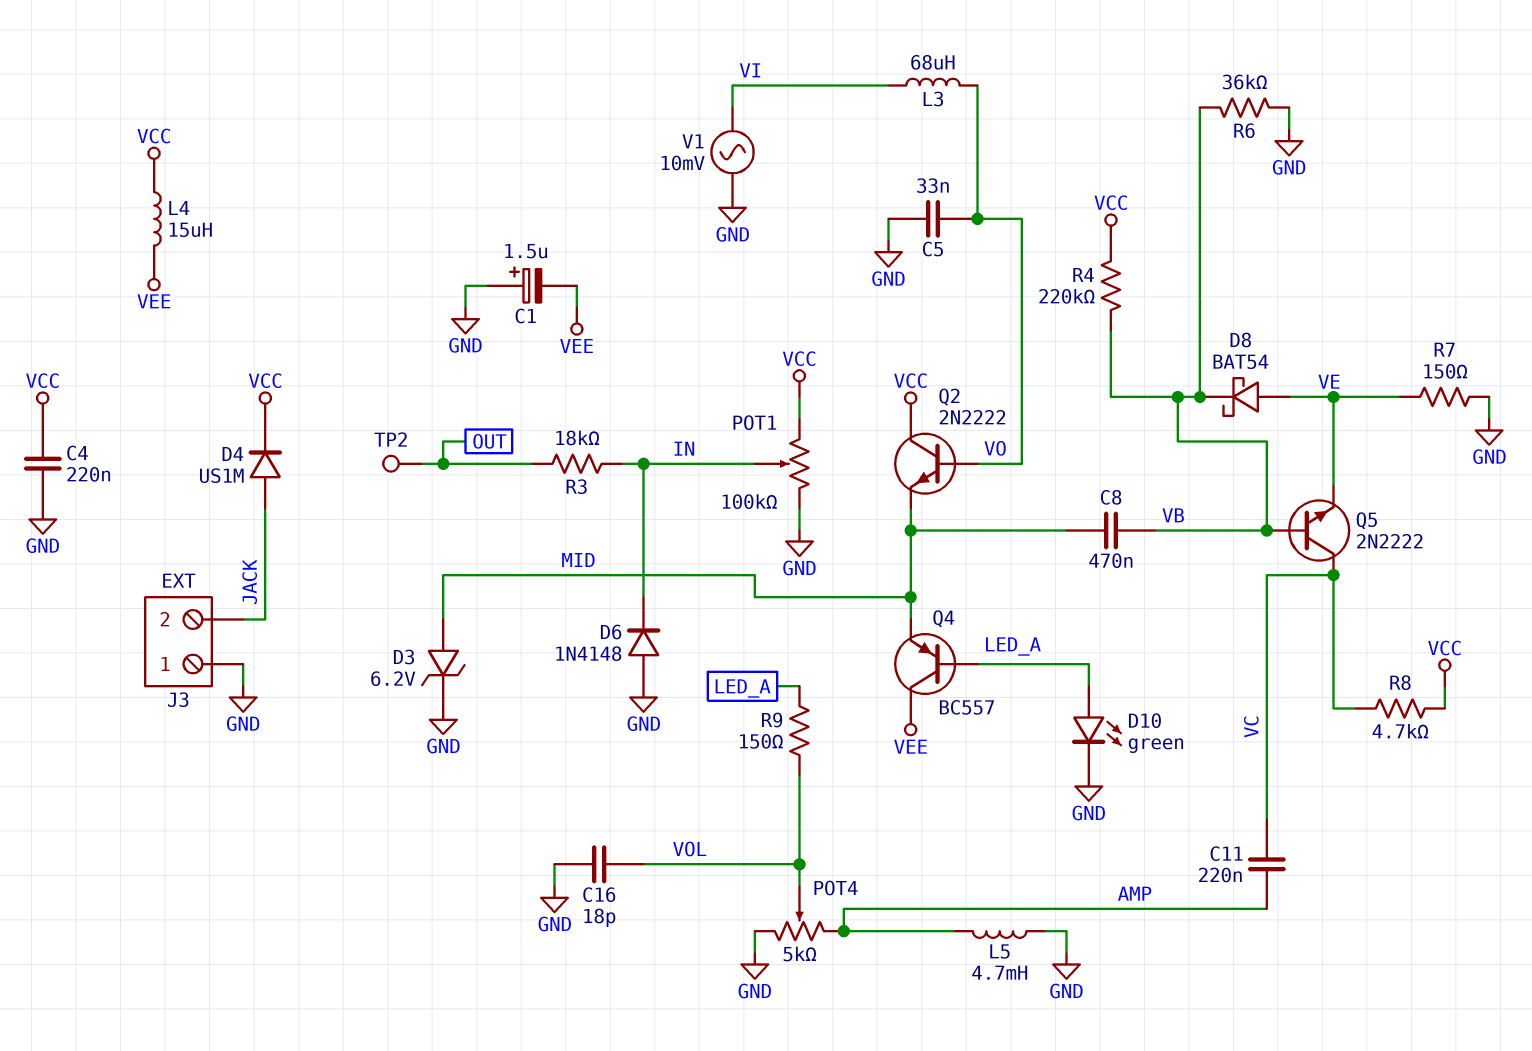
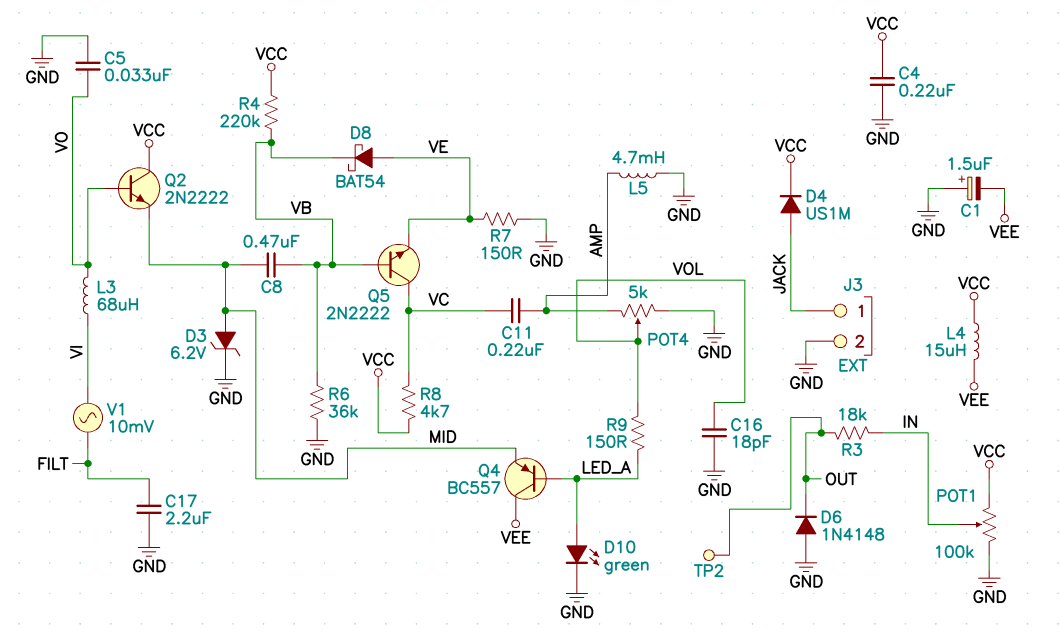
C17: none -> 2.2uF (FILT, GND)
D6: diode 1N4148 (A GND, K IN) -> diode 1N4148 (A GND, K OUT)
J3 pin 1: GND -> JACK
J3 pin 2: JACK -> GND
V1: AC 10mV (GND, VI) -> AC 10mV (FILT, VI)

